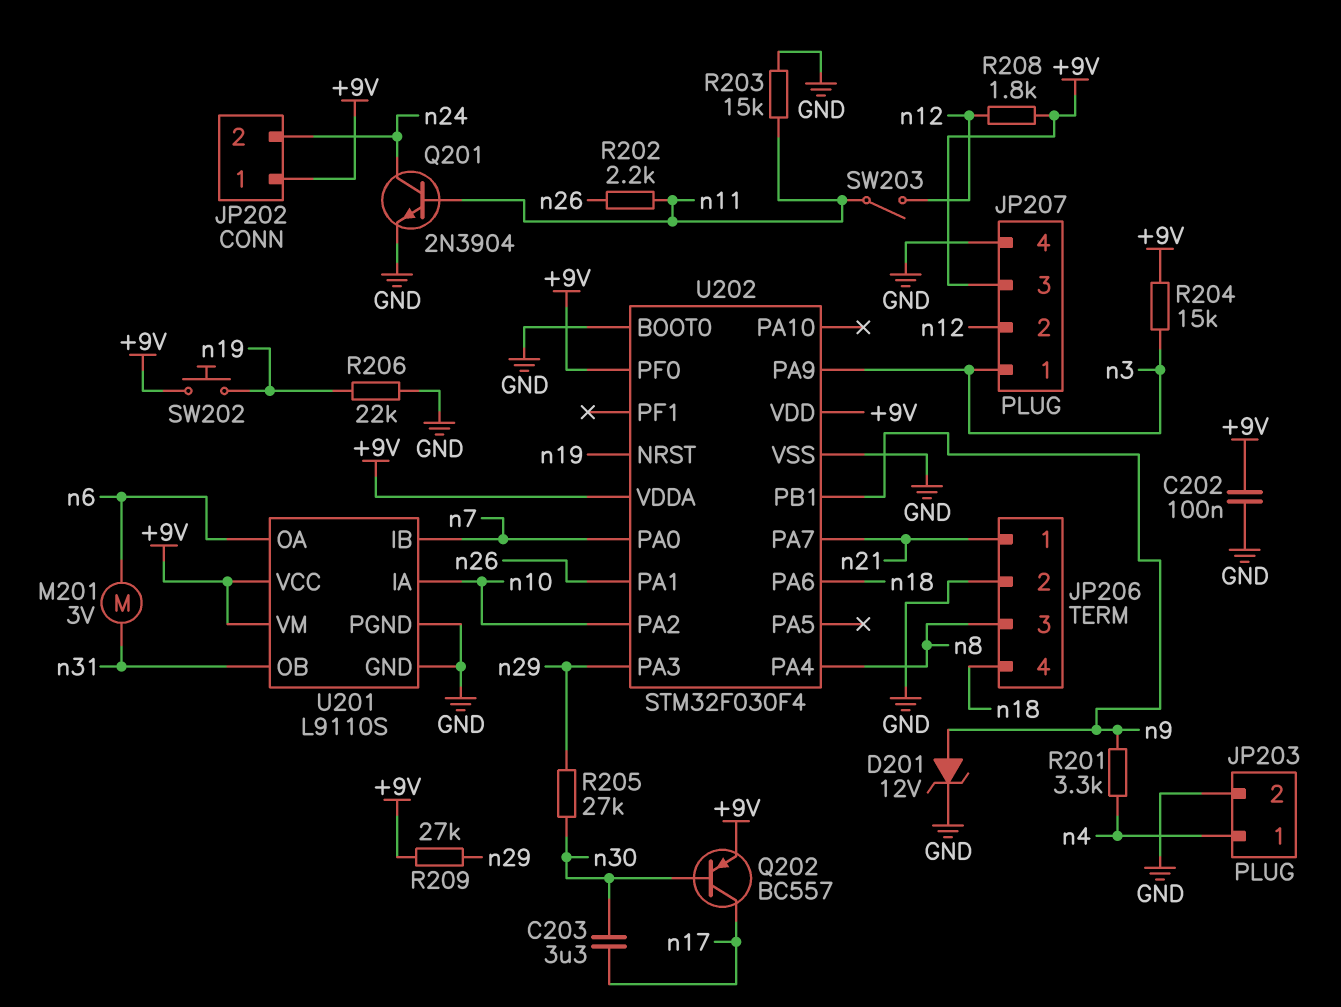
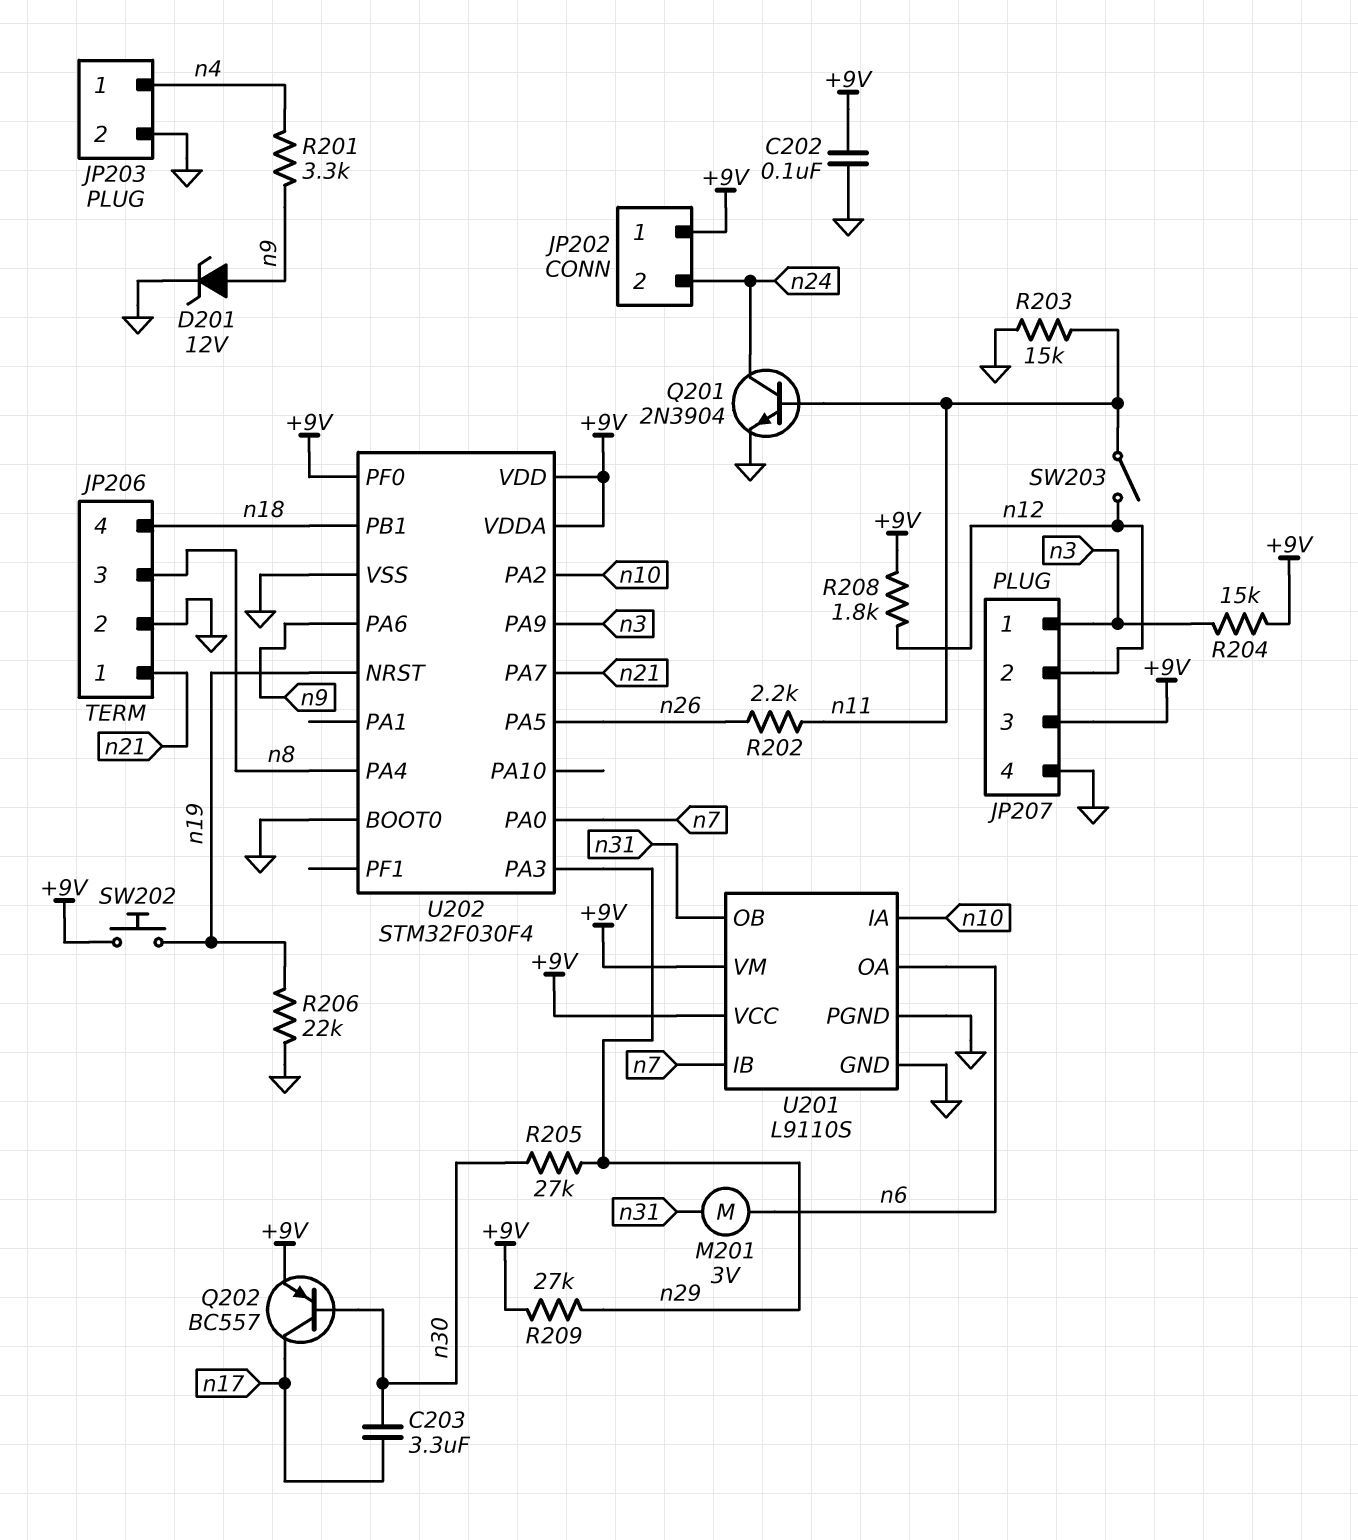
U202 pin PA1: n26 -> none
U202 pin PA5: none -> n26
U202 pin PA6: n18 -> n9
U202 pin PB1: n9 -> n18

